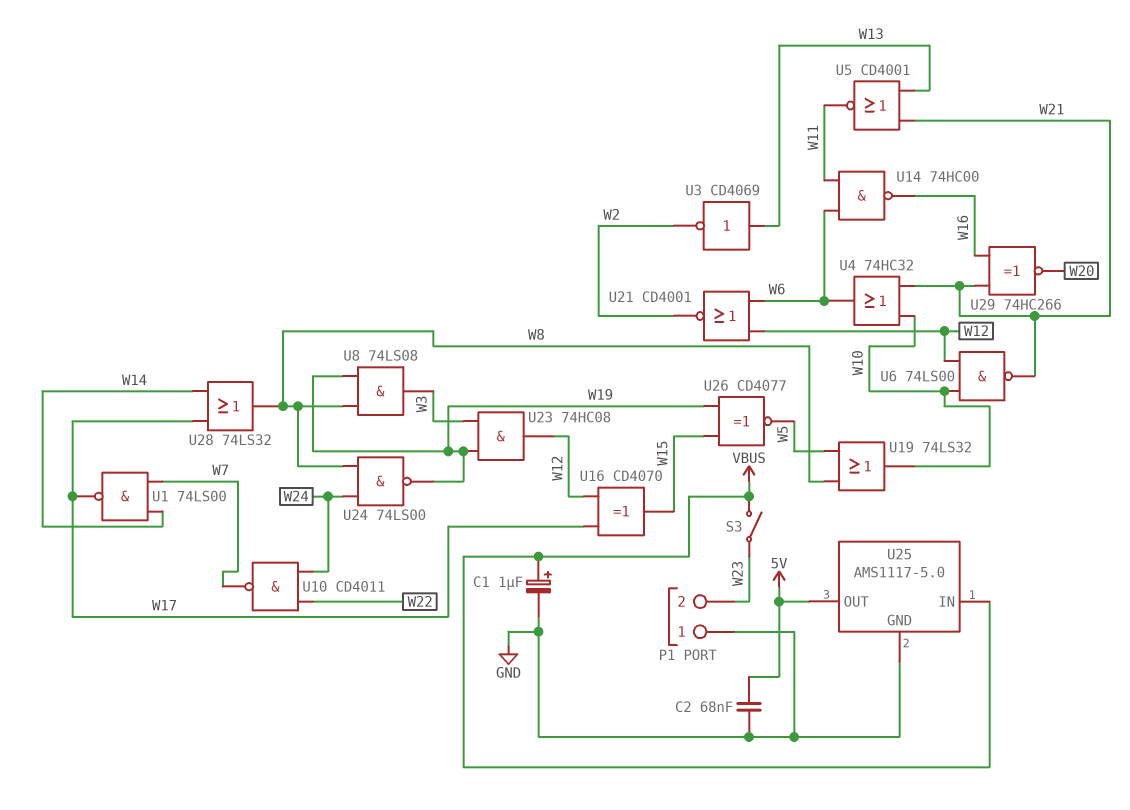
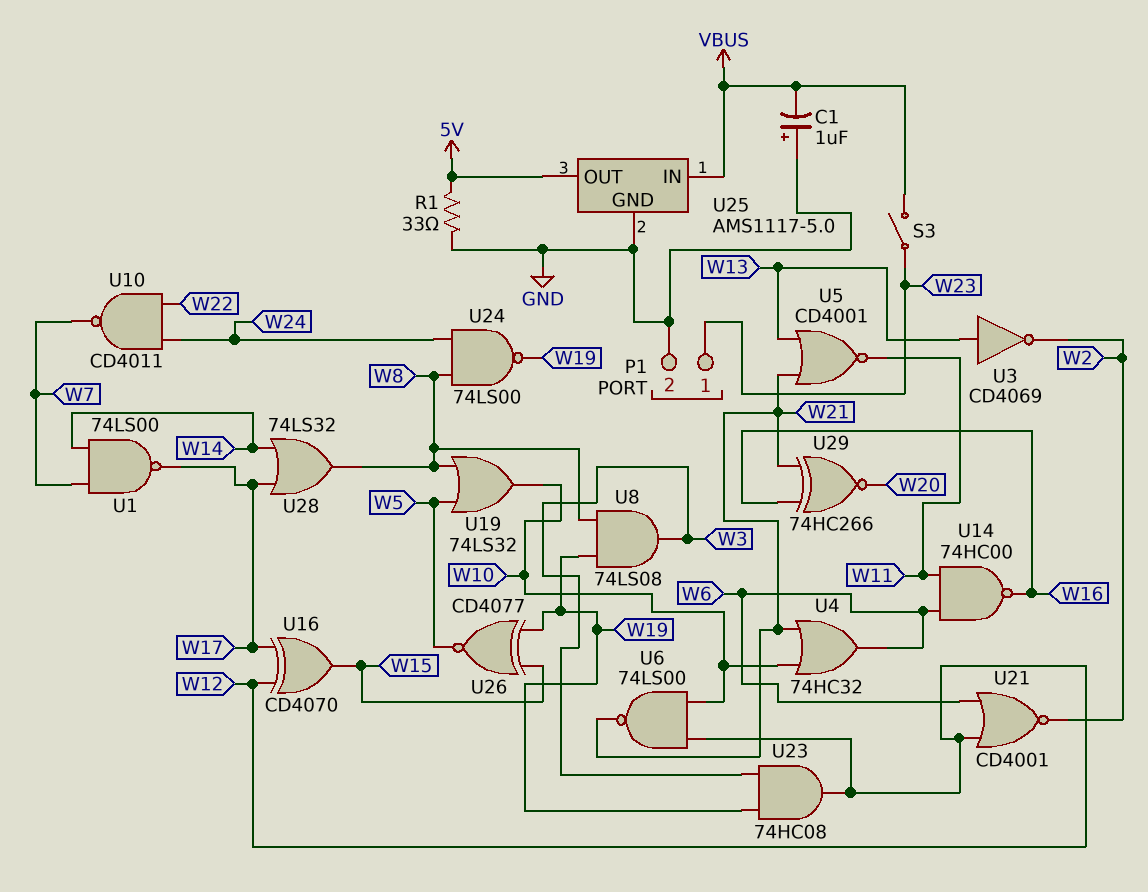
C1: 1uF (plus VBUS, minus GND) -> 1uF (plus GND, minus VBUS)
C2: 68nF (5V, GND) -> none
P1 pin 1: GND -> W23
P1 pin 2: W23 -> GND
R1: none -> 33 (5V, GND)

